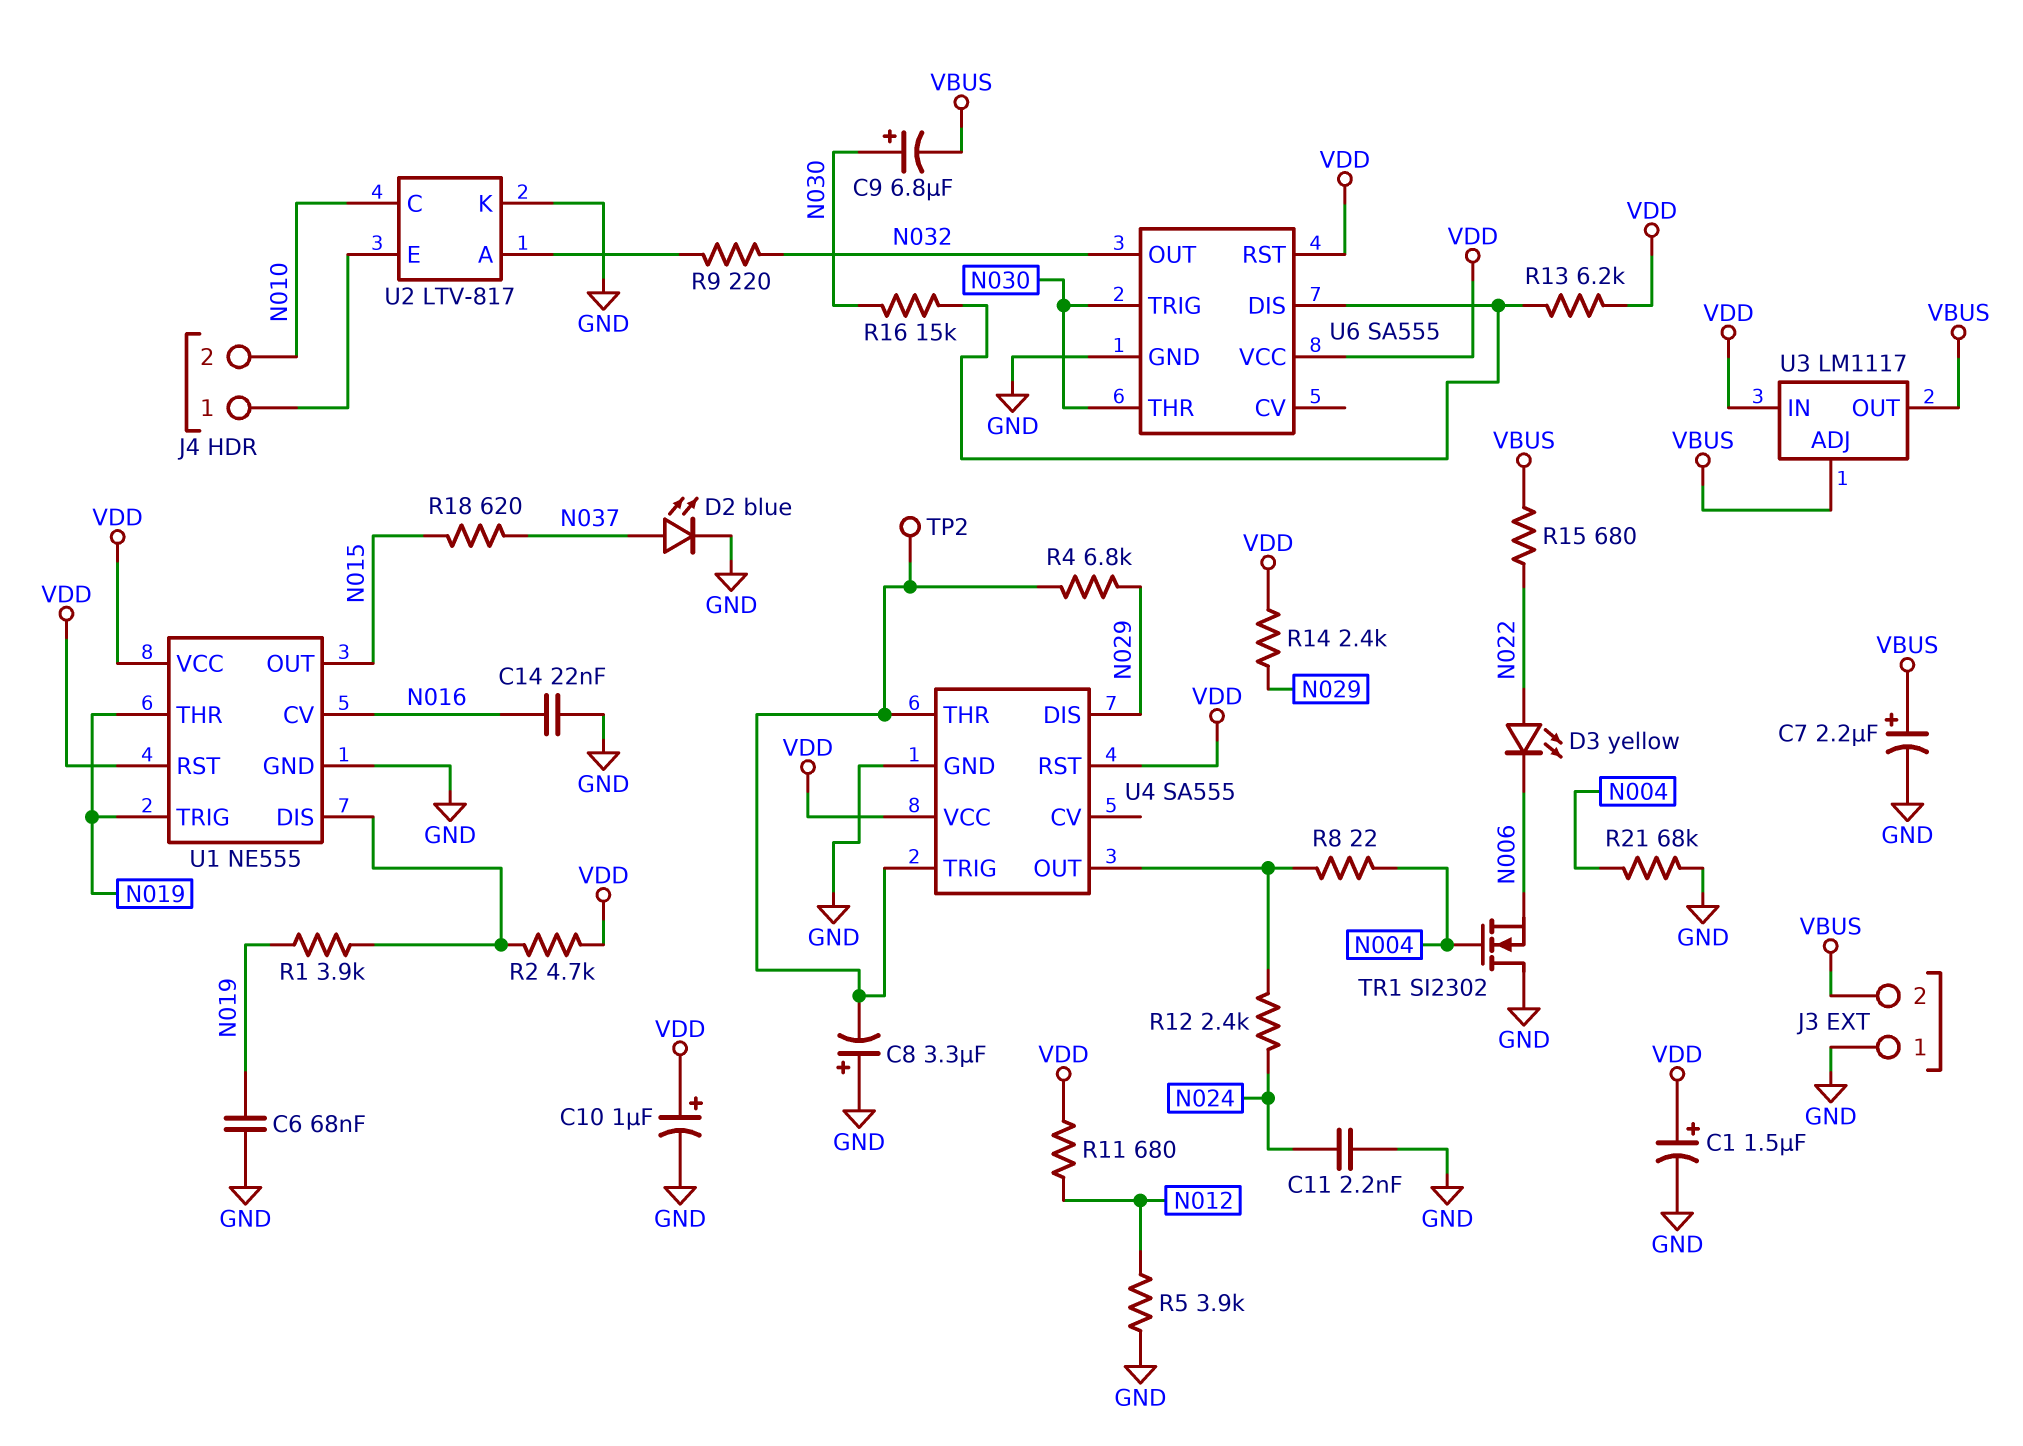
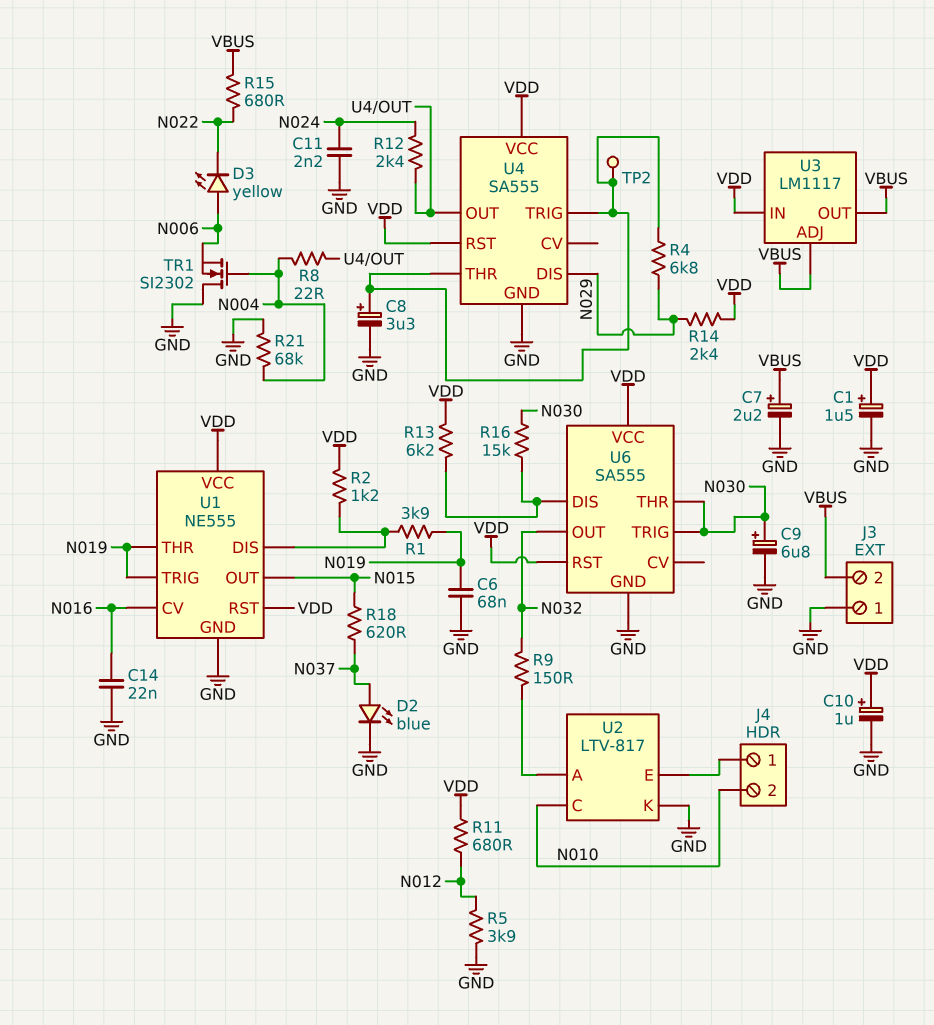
C8: 3.3uF (plus GND, minus U4/THR) -> 3.3uF (plus U4/THR, minus GND)
C9: 6.8uF (plus N030, minus VBUS) -> 6.8uF (plus N030, minus GND)
D3: LED yellow (A N022, K N006) -> LED yellow (A N006, K N022)
R2: 4.7k (U1/DIS, VDD) -> 1.2k (U1/DIS, VDD)
R9: 220 (N032, U2/A) -> 150 (N032, U2/A)

